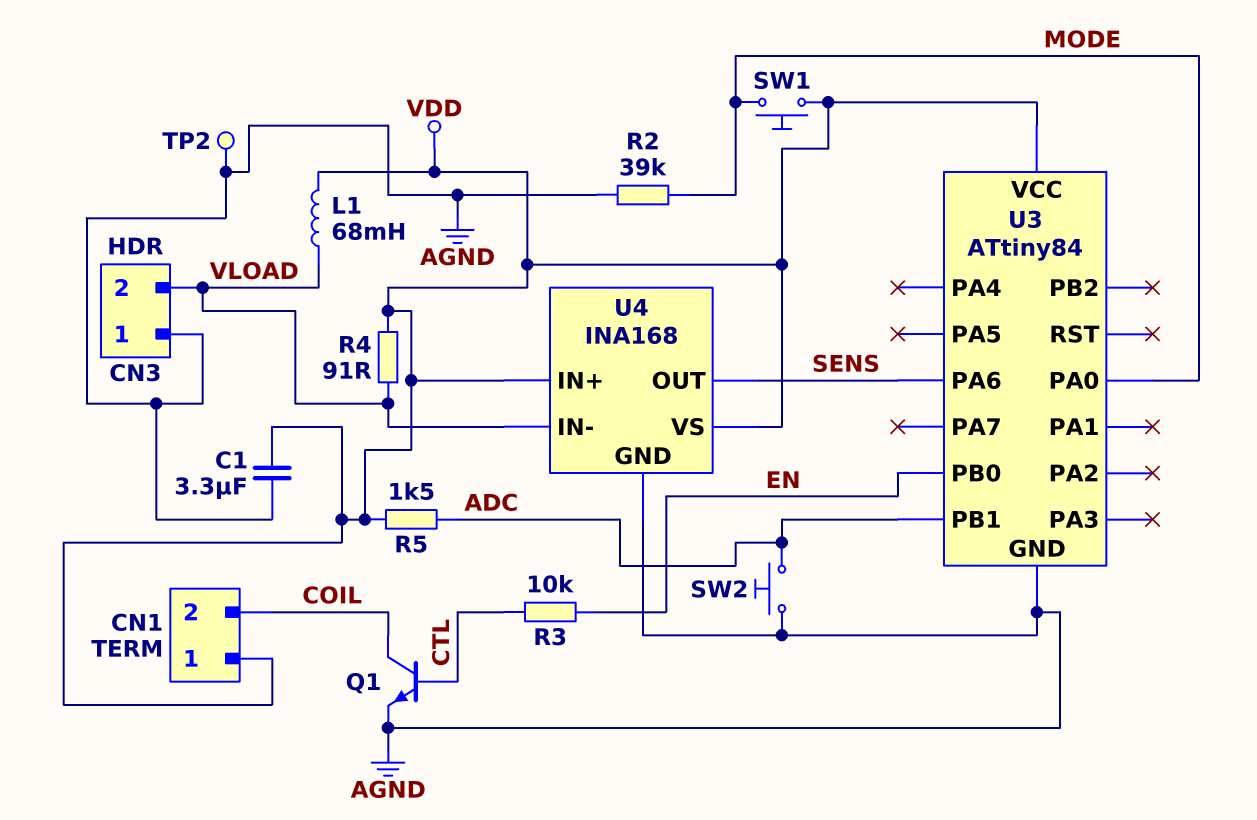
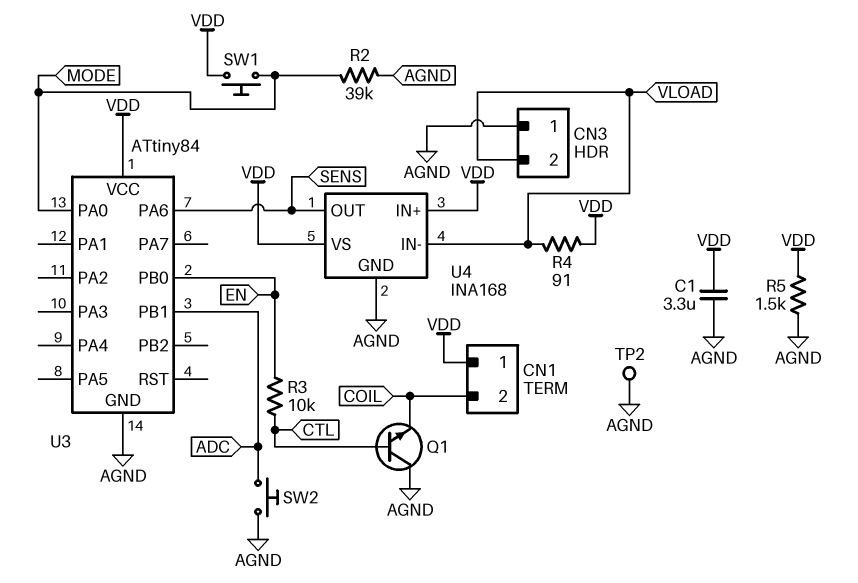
L1: 68mH (VDD, VLOAD) -> none
Q1: NPN (B CTL, C COIL, E AGND) -> NPN (B CTL, C AGND, E COIL)
R5: 1.5k (ADC, VDD) -> 1.5k (AGND, VDD)

